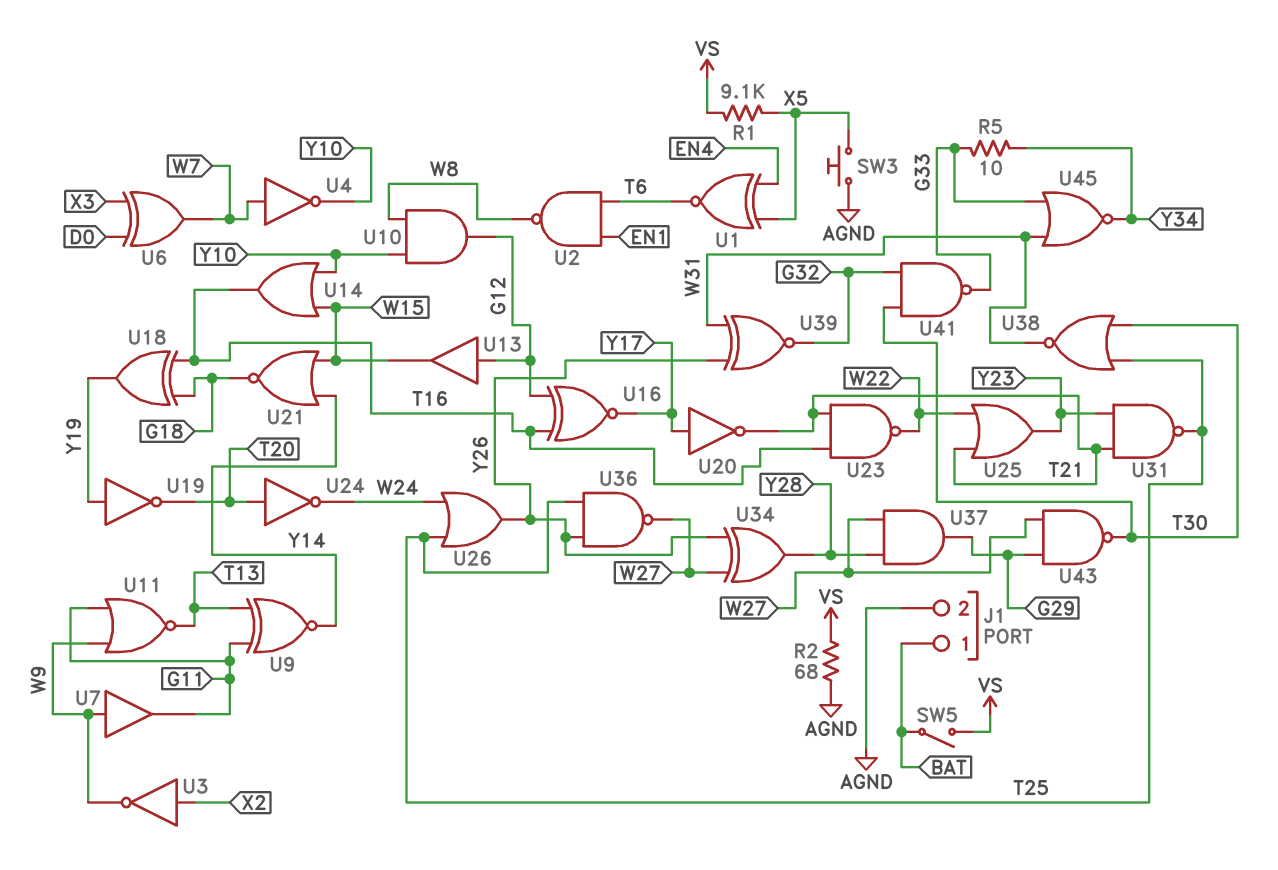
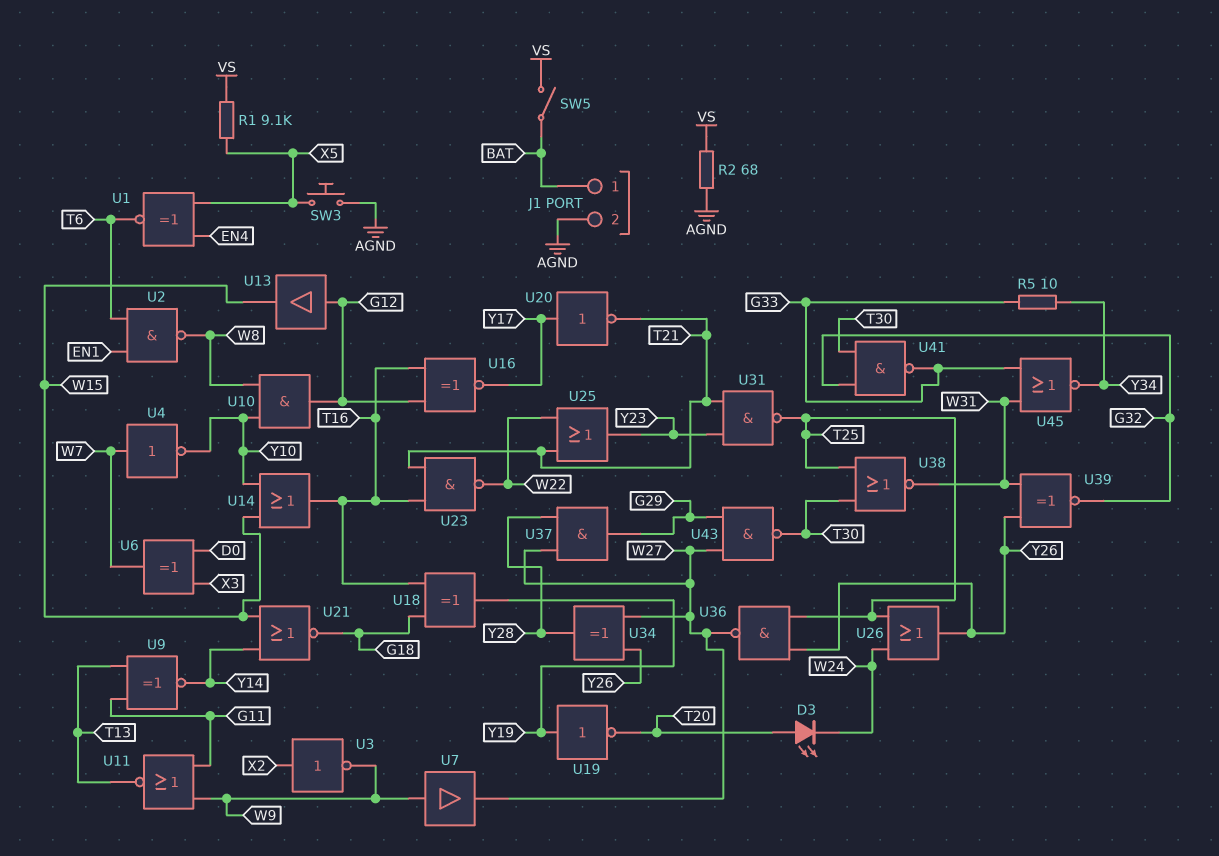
D3: none -> LED (A T20, K W24)
U7: buffer (in W9, out G11) -> buffer (in W9, out W27)
U24: NOT (in T20, out W24) -> none

